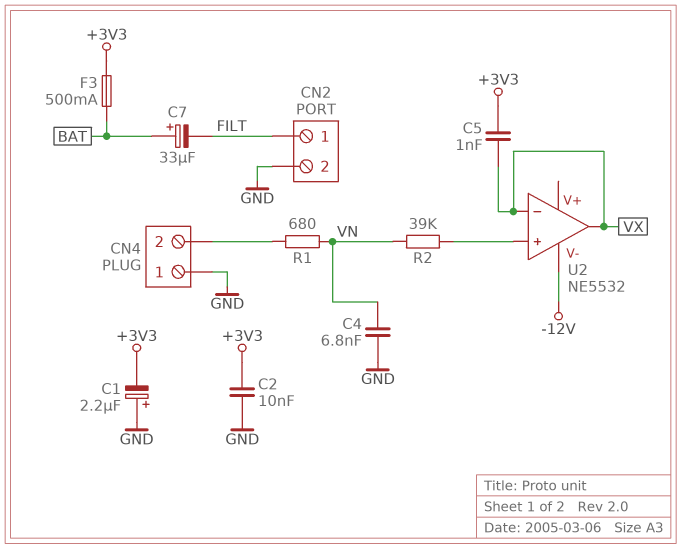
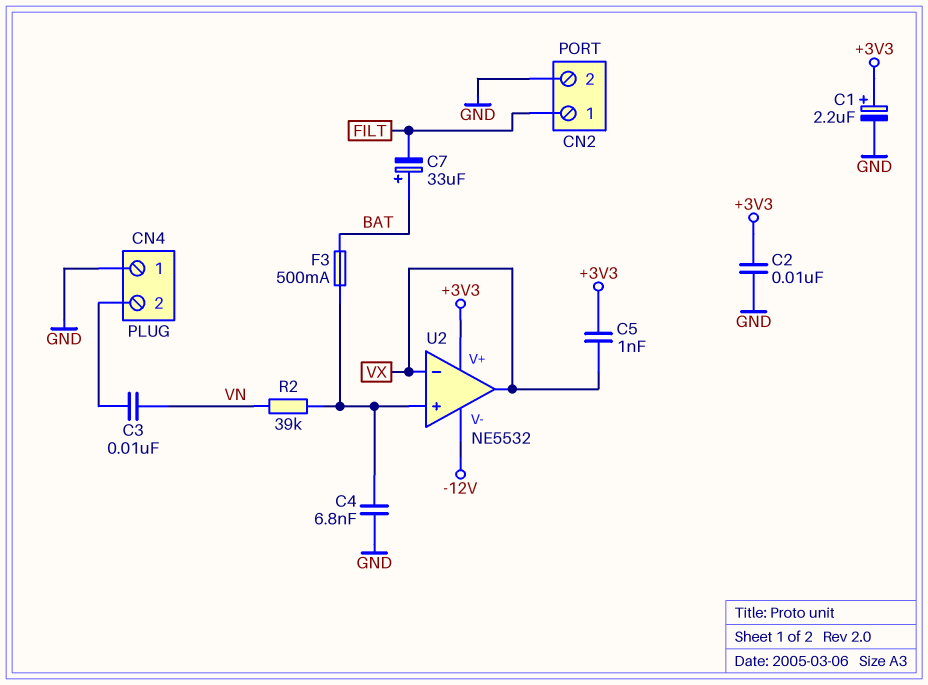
C1: 2.2uF (plus GND, minus +3V3) -> 2.2uF (plus +3V3, minus GND)
C3: none -> 10nF (CN4/2, VN)
C4: 6.8nF (GND, VN) -> 6.8nF (GND, U2/in+)
F3: 500mA (+3V3, BAT) -> 500mA (BAT, U2/in+)
R1: 680 (CN4/2, VN) -> none
U2 pin V+: none -> +3V3

